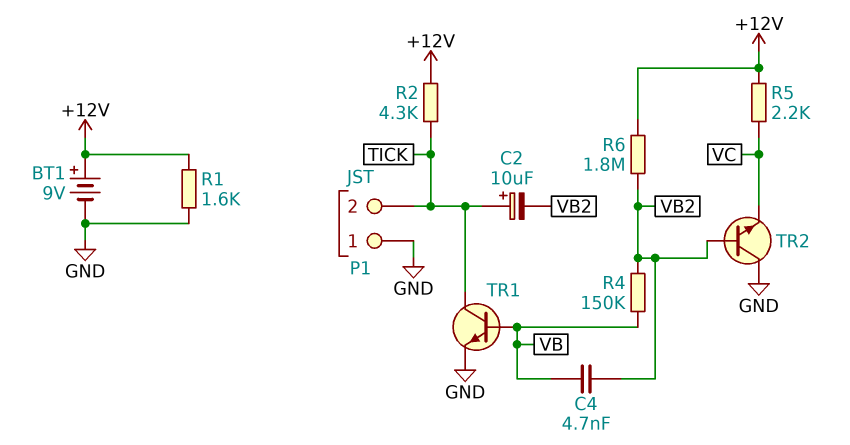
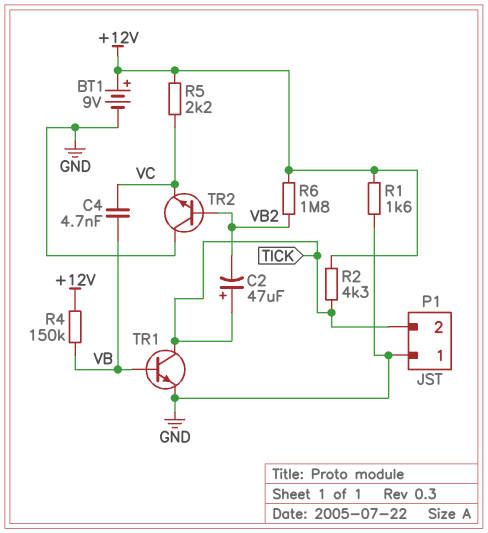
C2: 10uF (plus TICK, minus VB2) -> 47uF (plus TICK, minus VB2)
C4: 4.7nF (VB, VB2) -> 4.7nF (VB, VC)
R4: 150k (VB, VB2) -> 150k (+12V, VB)

